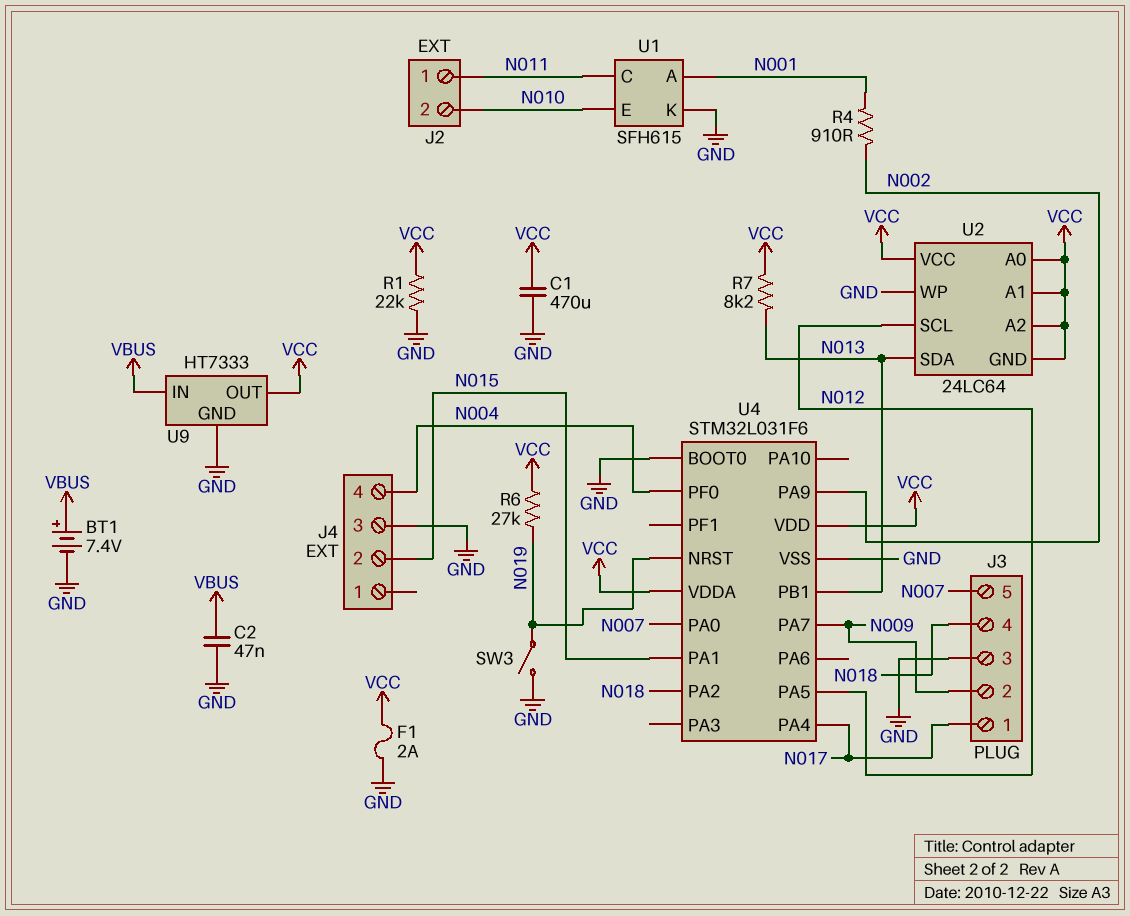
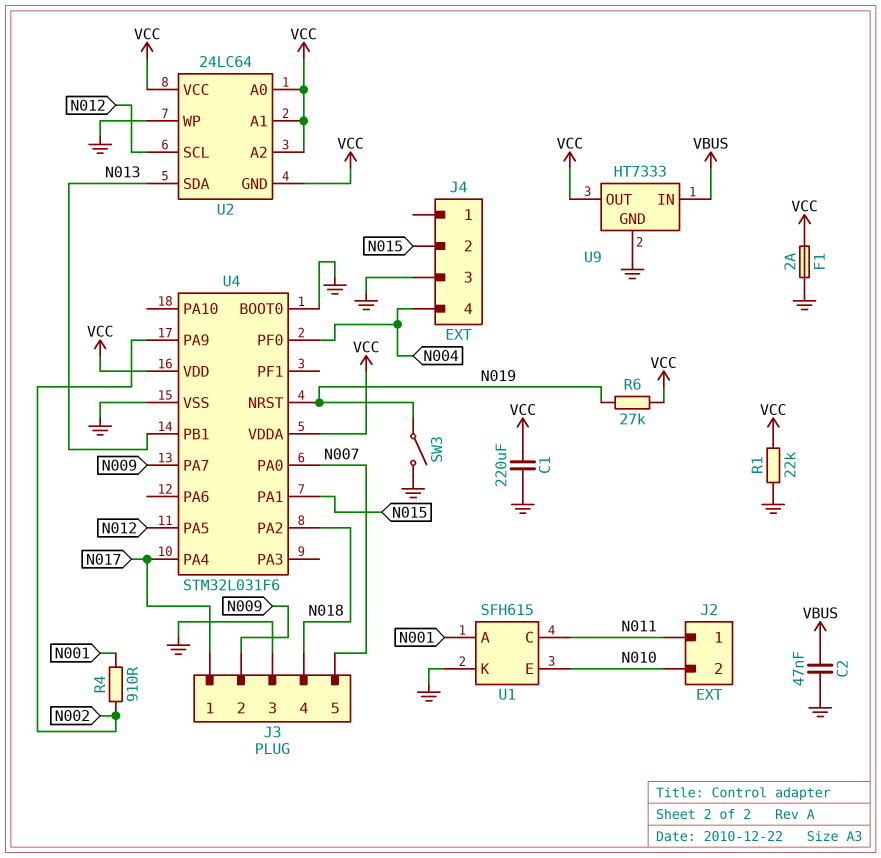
BT1: 7.4V (plus VBUS, minus GND) -> none
C1: 470uF (GND, VCC) -> 220uF (GND, VCC)
R7: 8.2k (N013, VCC) -> none

